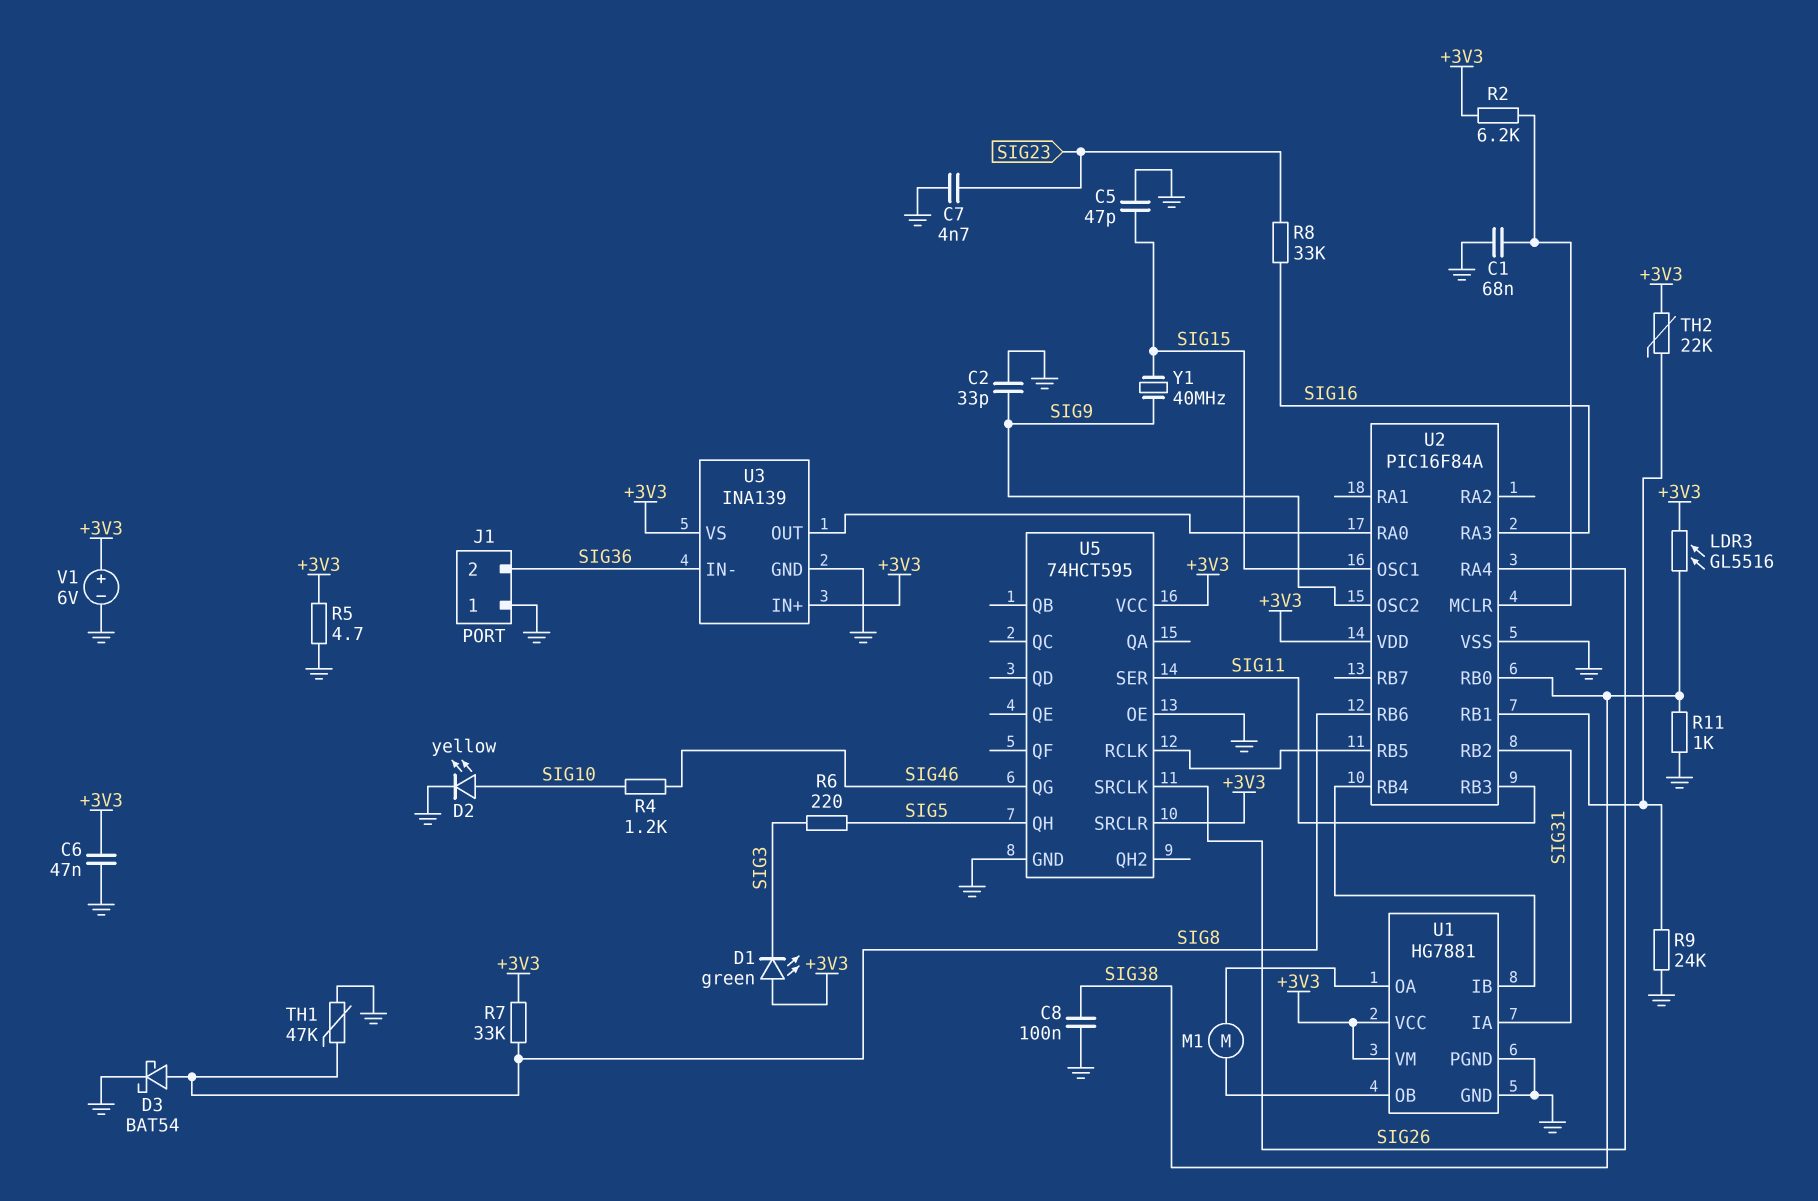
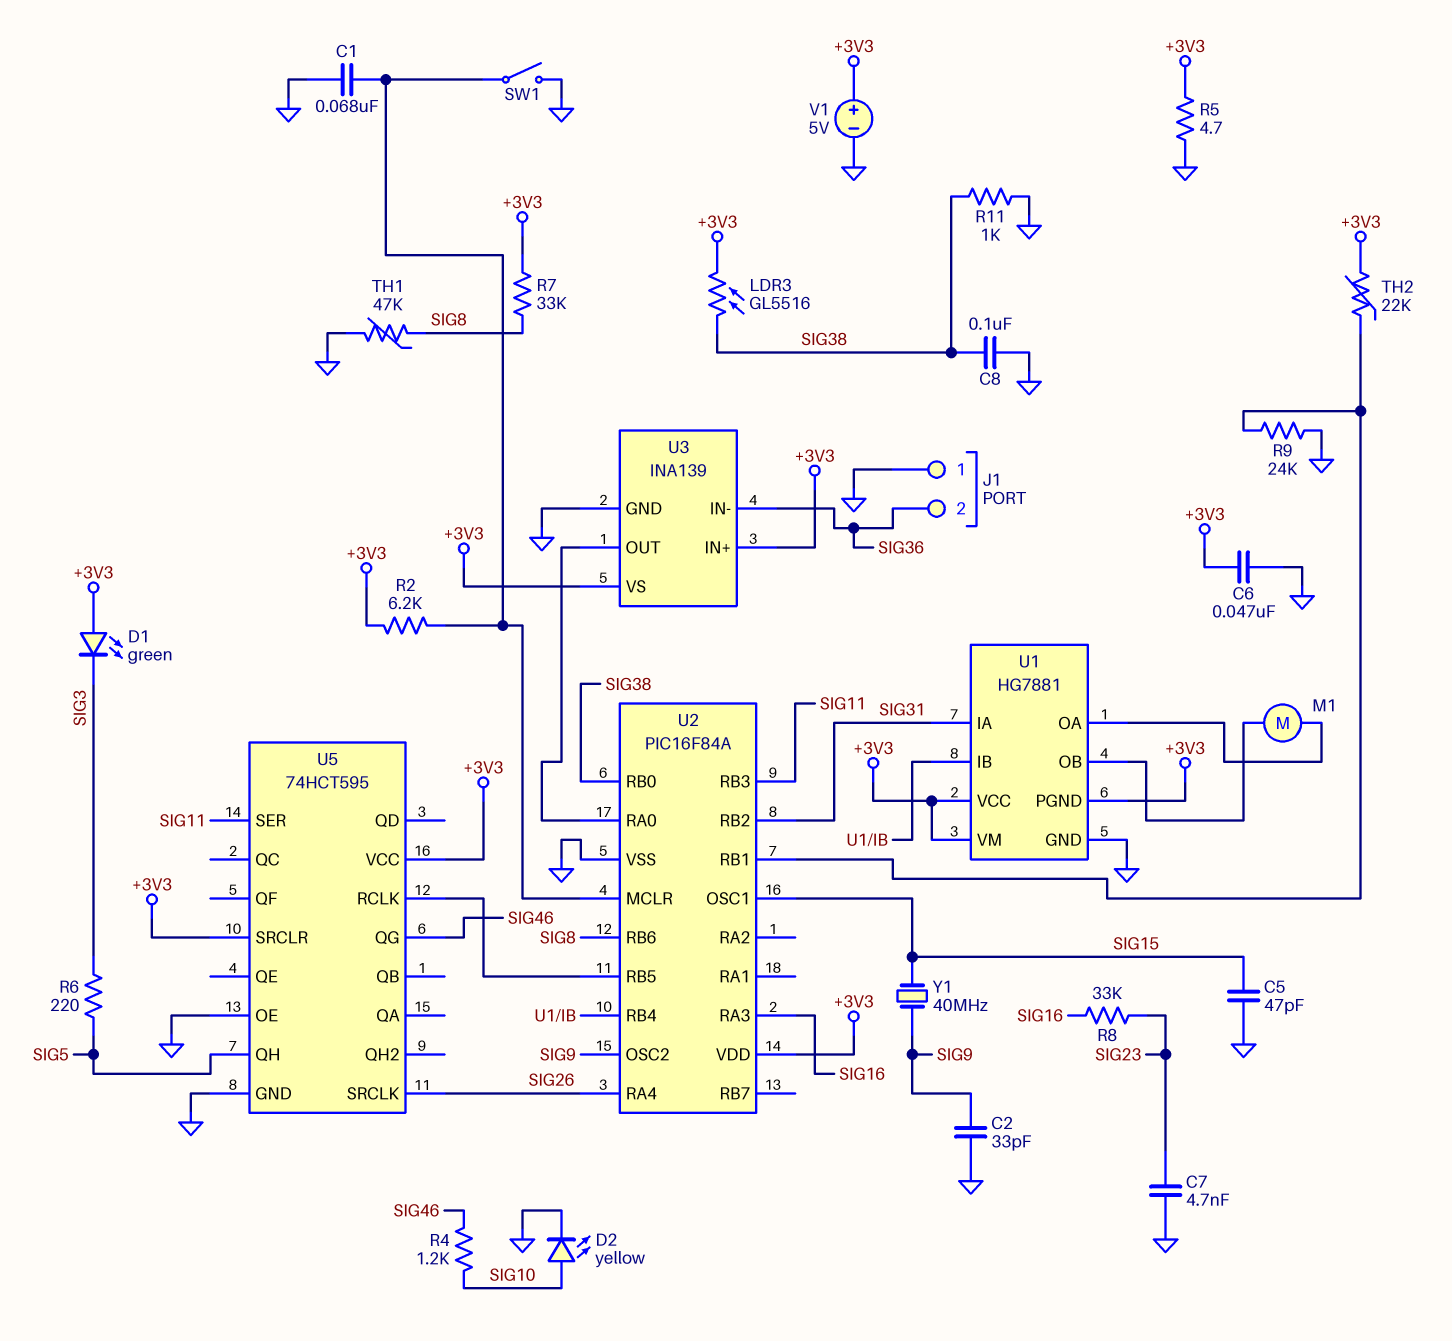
D3: schottky BAT54 (A SIG8, K GND) -> none
SW1: none -> switch (GND, U2/MCLR)
U1 pin PGND: GND -> +3V3
V1: 6V (plus +3V3, minus GND) -> 5V (plus +3V3, minus GND)

